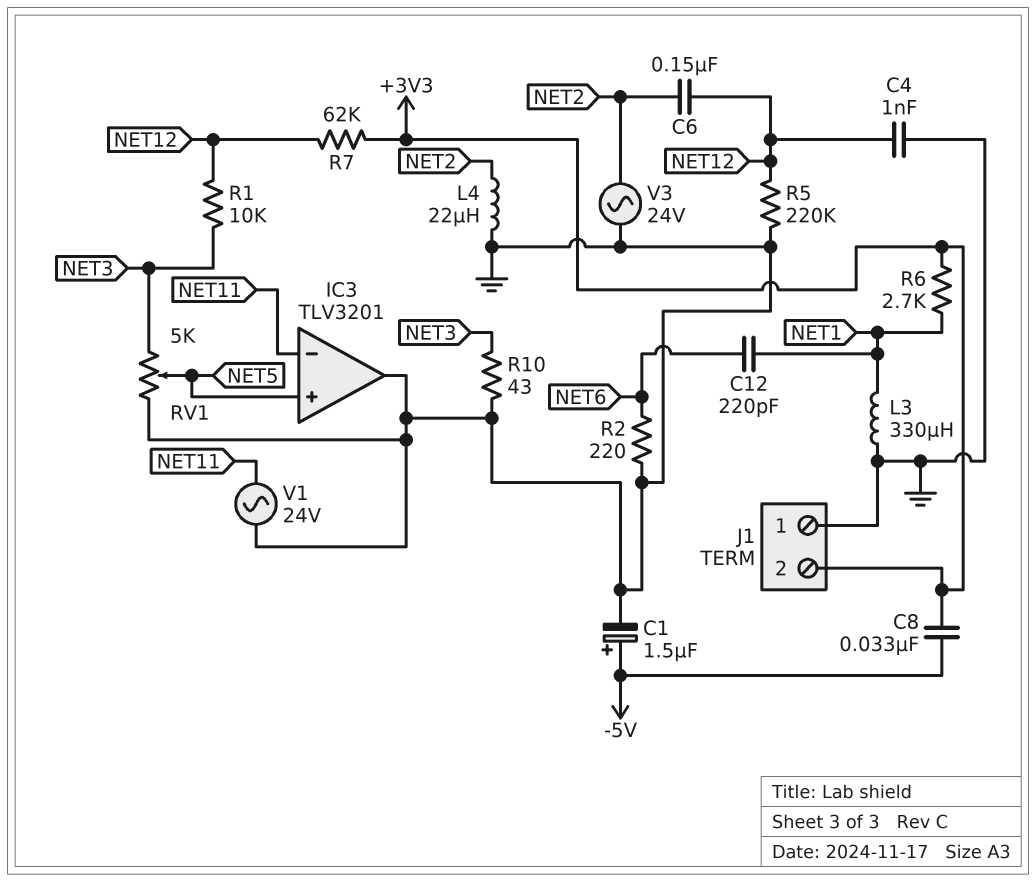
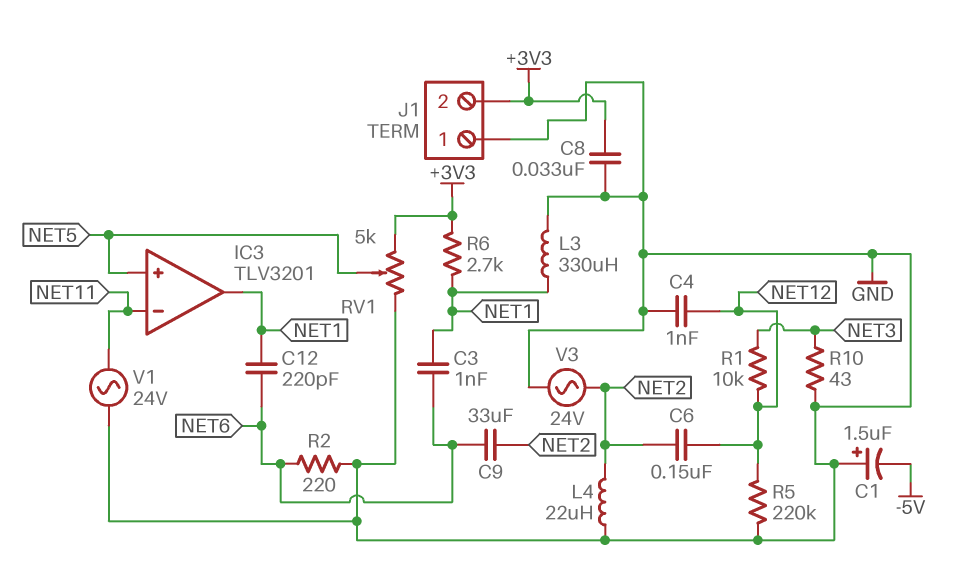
C1: 1.5uF (plus -5V, minus GND) -> 1.5uF (plus GND, minus -5V)
C3: none -> 1nF (NET1, NET6)
C8: 33nF (+3V3, -5V) -> 33nF (+3V3, GND)
C9: none -> 33uF (NET2, NET6)
IC3 pin out: GND -> NET1
R7: 62k (+3V3, NET12) -> none
RV1: 5k (GND, NET3, wiper NET5) -> 5k (+3V3, GND, wiper NET5)

